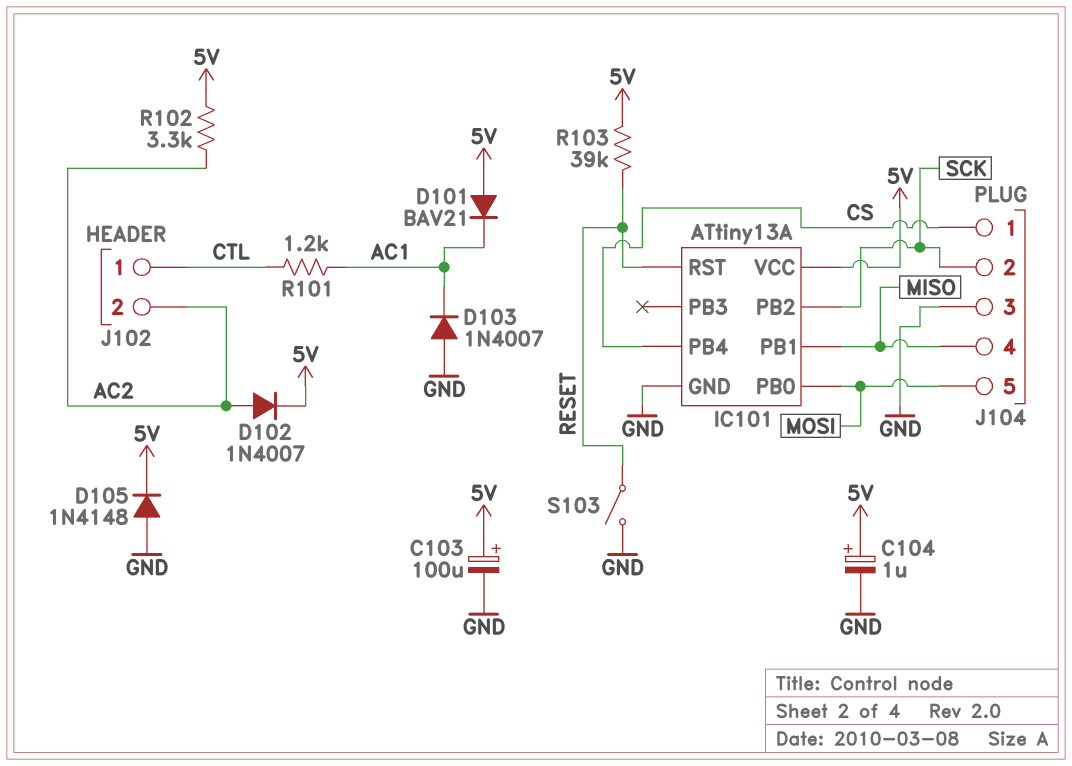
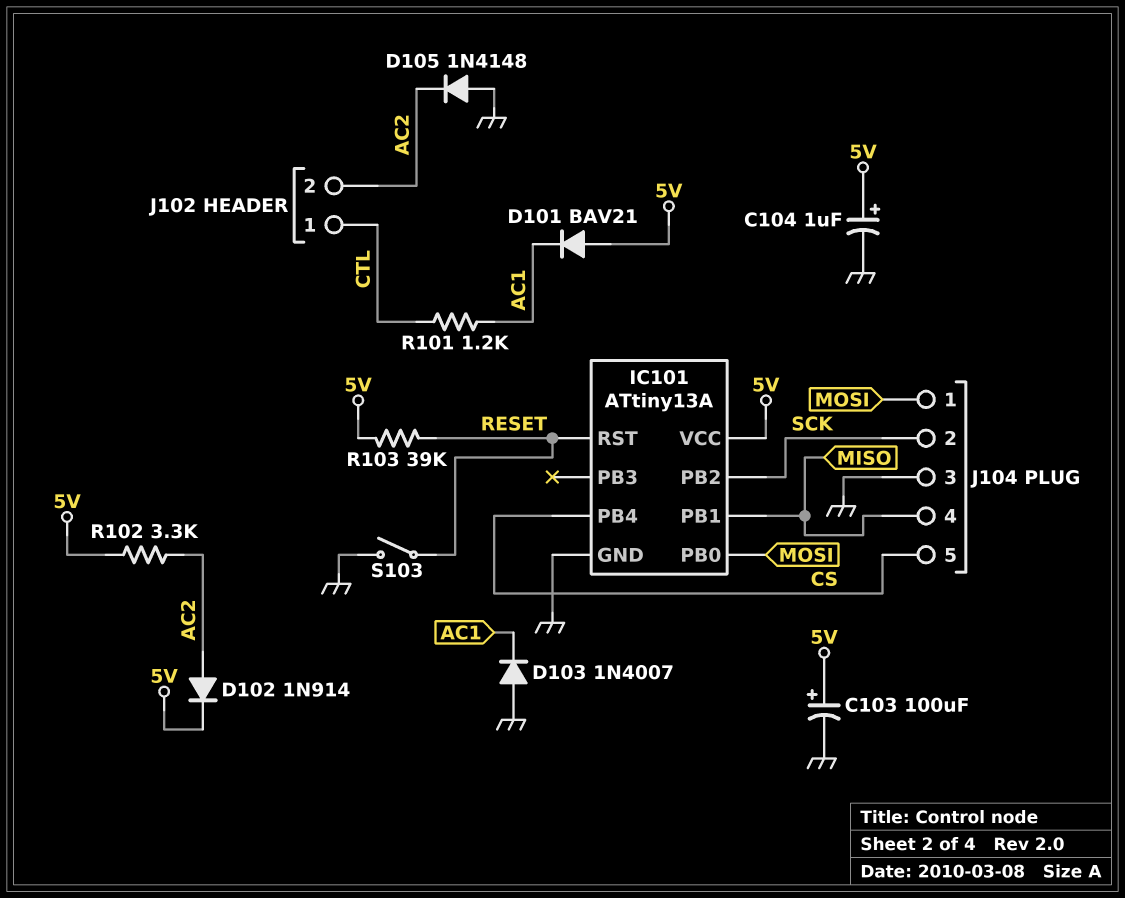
D102: diode 1N4007 (A AC2, K 5V) -> diode 1N914 (A AC2, K 5V)
D105: diode 1N4148 (A GND, K 5V) -> diode 1N4148 (A GND, K AC2)
J104 pin 1: CS -> MOSI
J104 pin 5: MOSI -> CS

